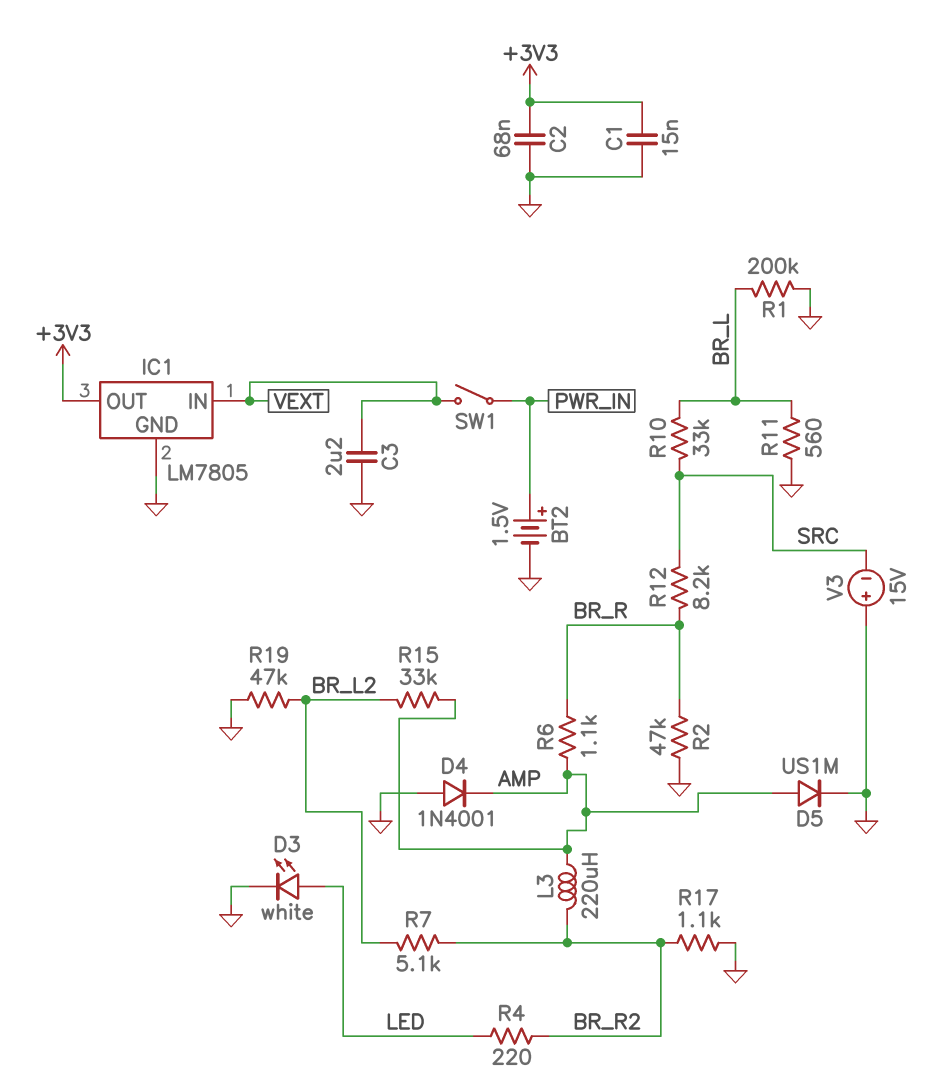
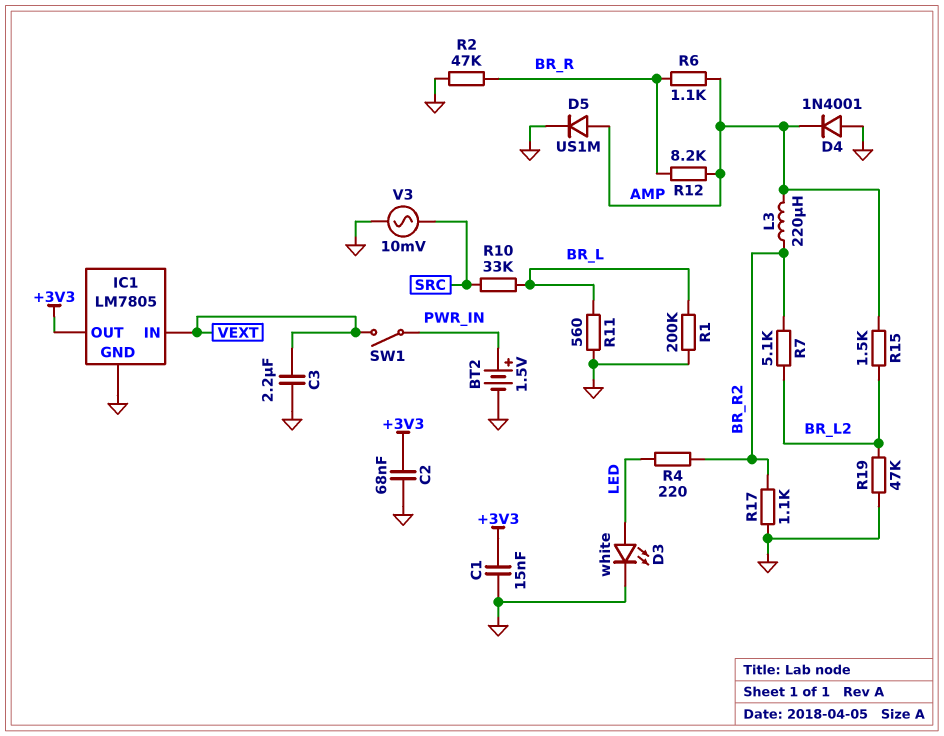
R12: 8.2k (BR_R, SRC) -> 8.2k (AMP, BR_R)
R15: 33k (AMP, BR_L2) -> 1.5k (AMP, BR_L2)
V3: 15V (plus GND, minus SRC) -> AC 10mV (GND, SRC)

